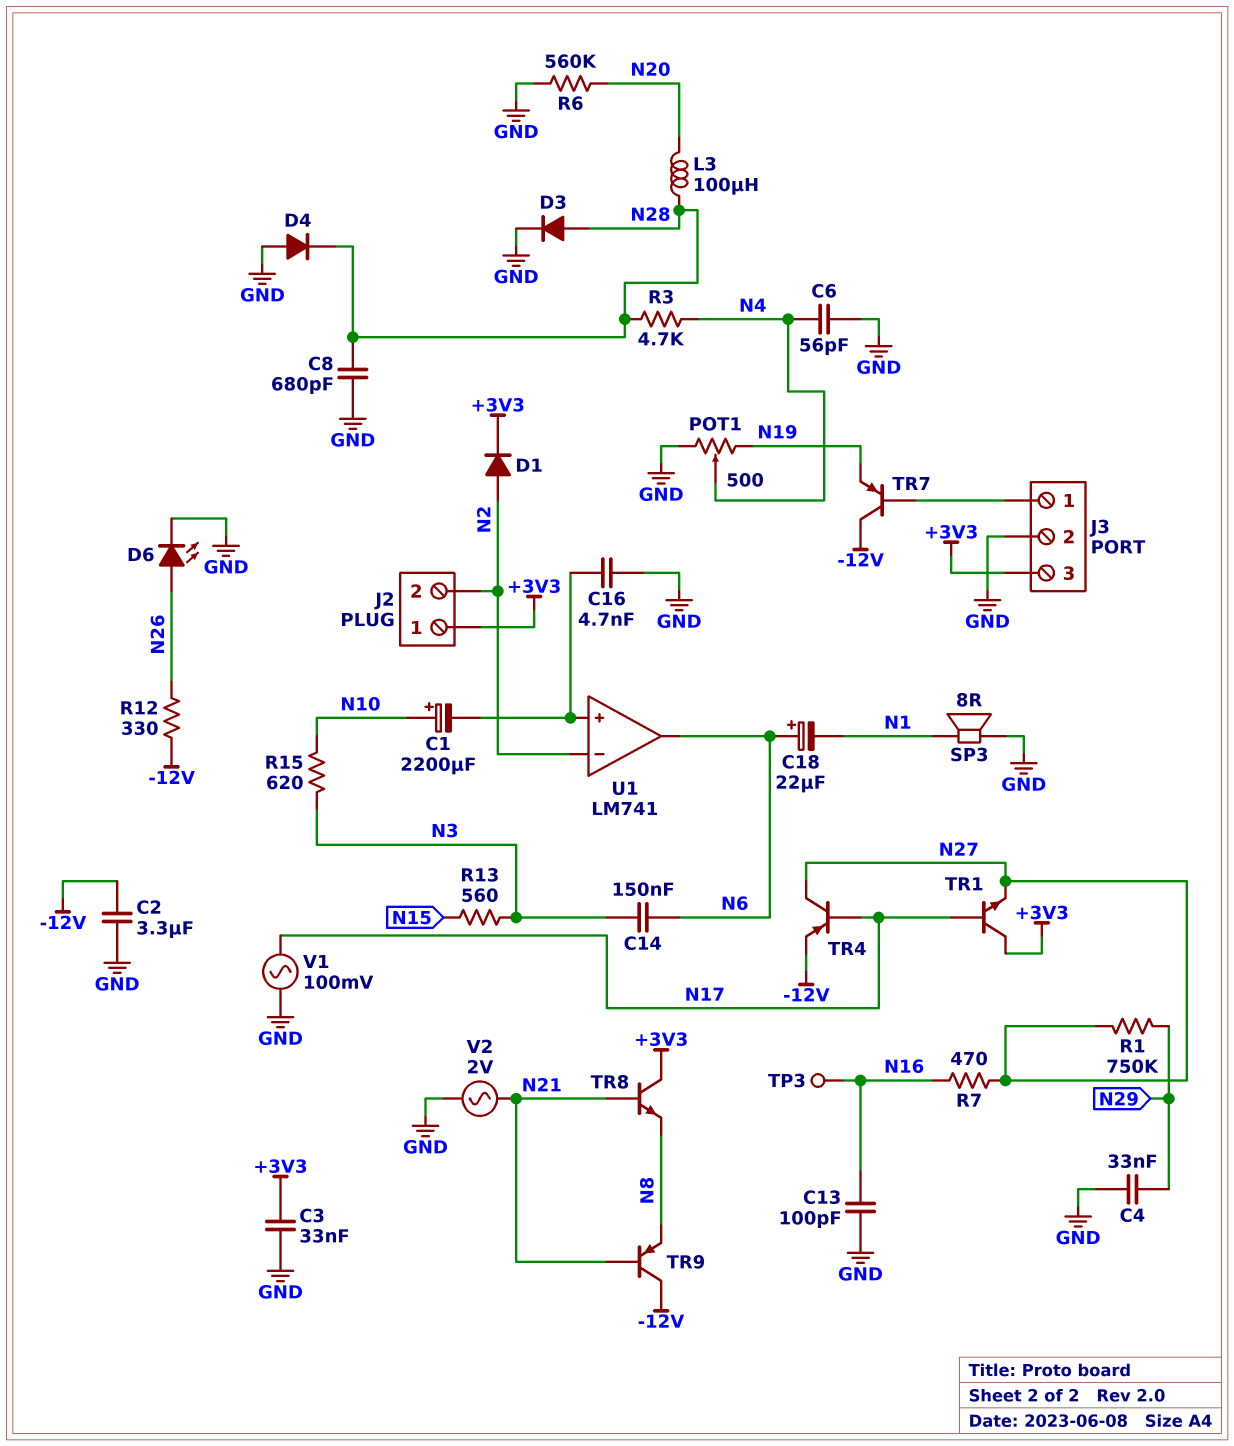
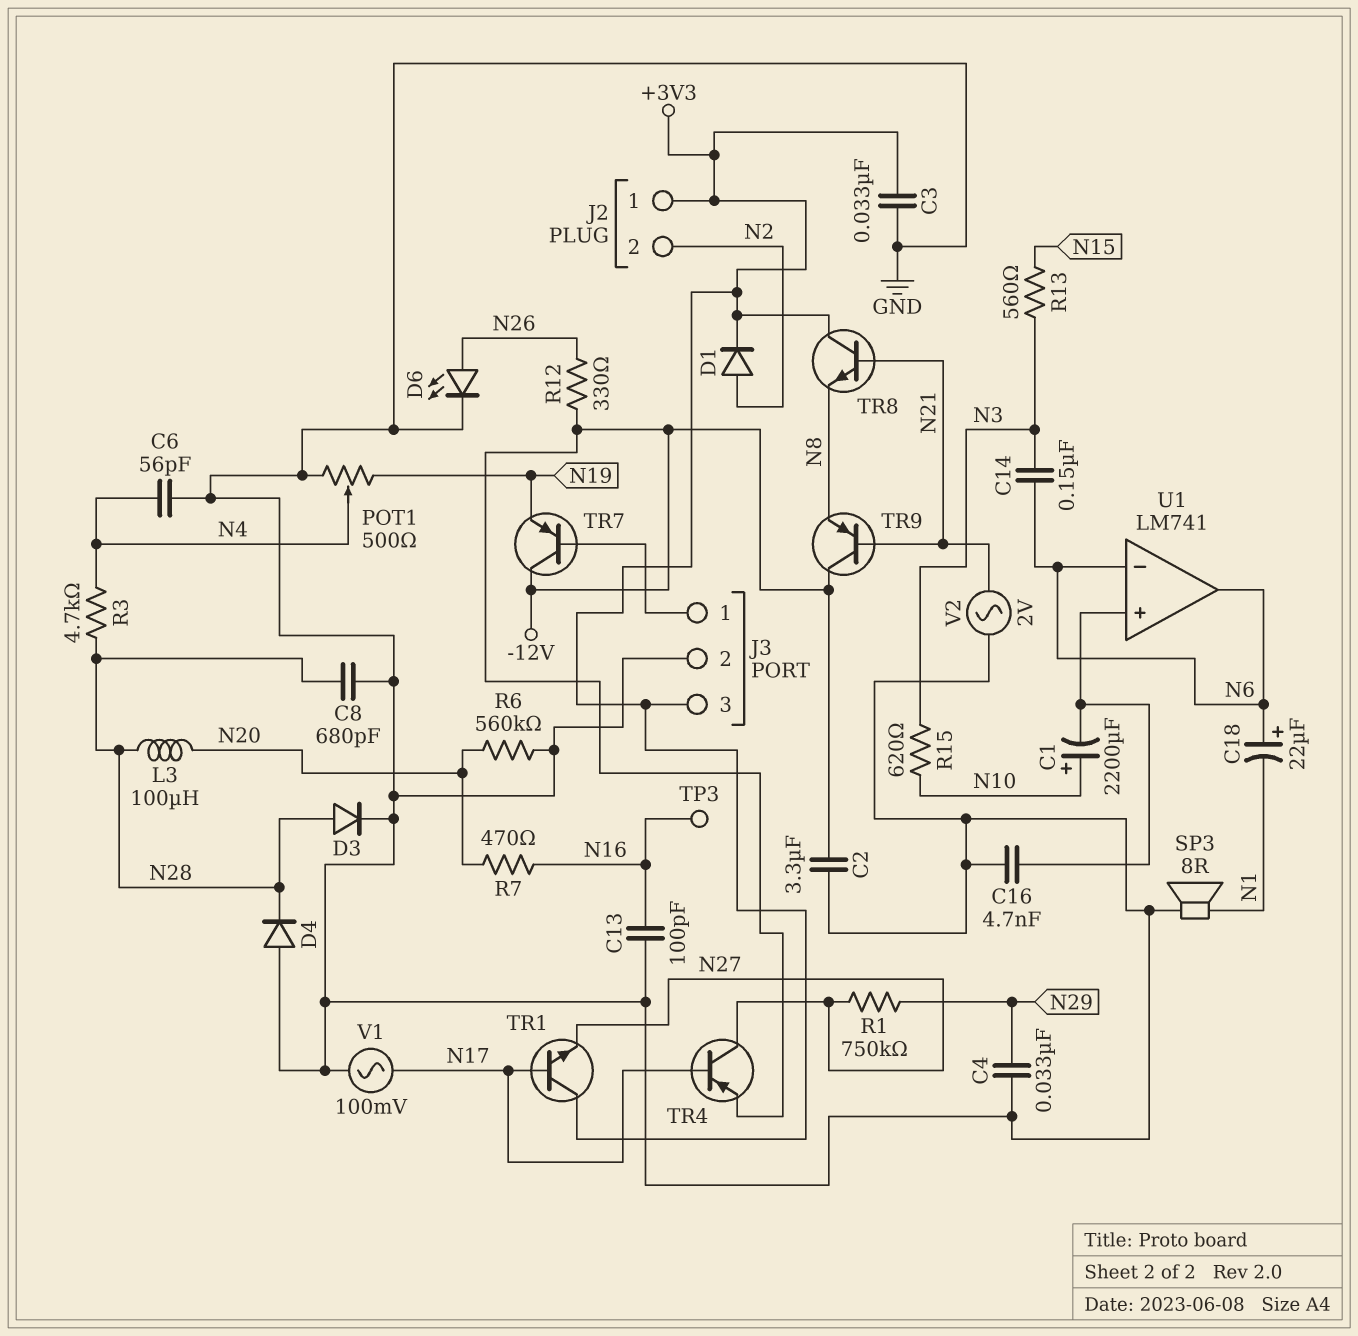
R7: 470 (N16, N27) -> 470 (N16, N20)
U1 pin in-: N2 -> N6

